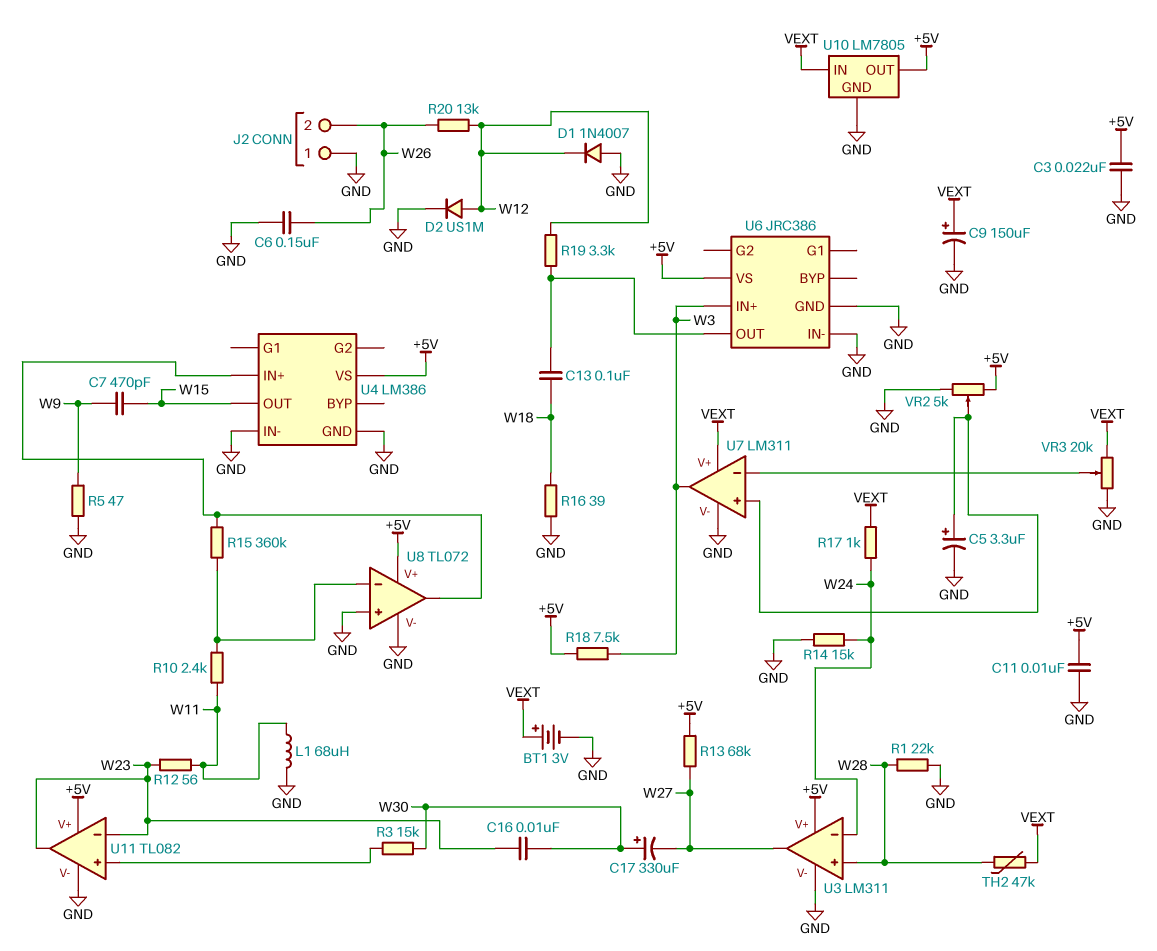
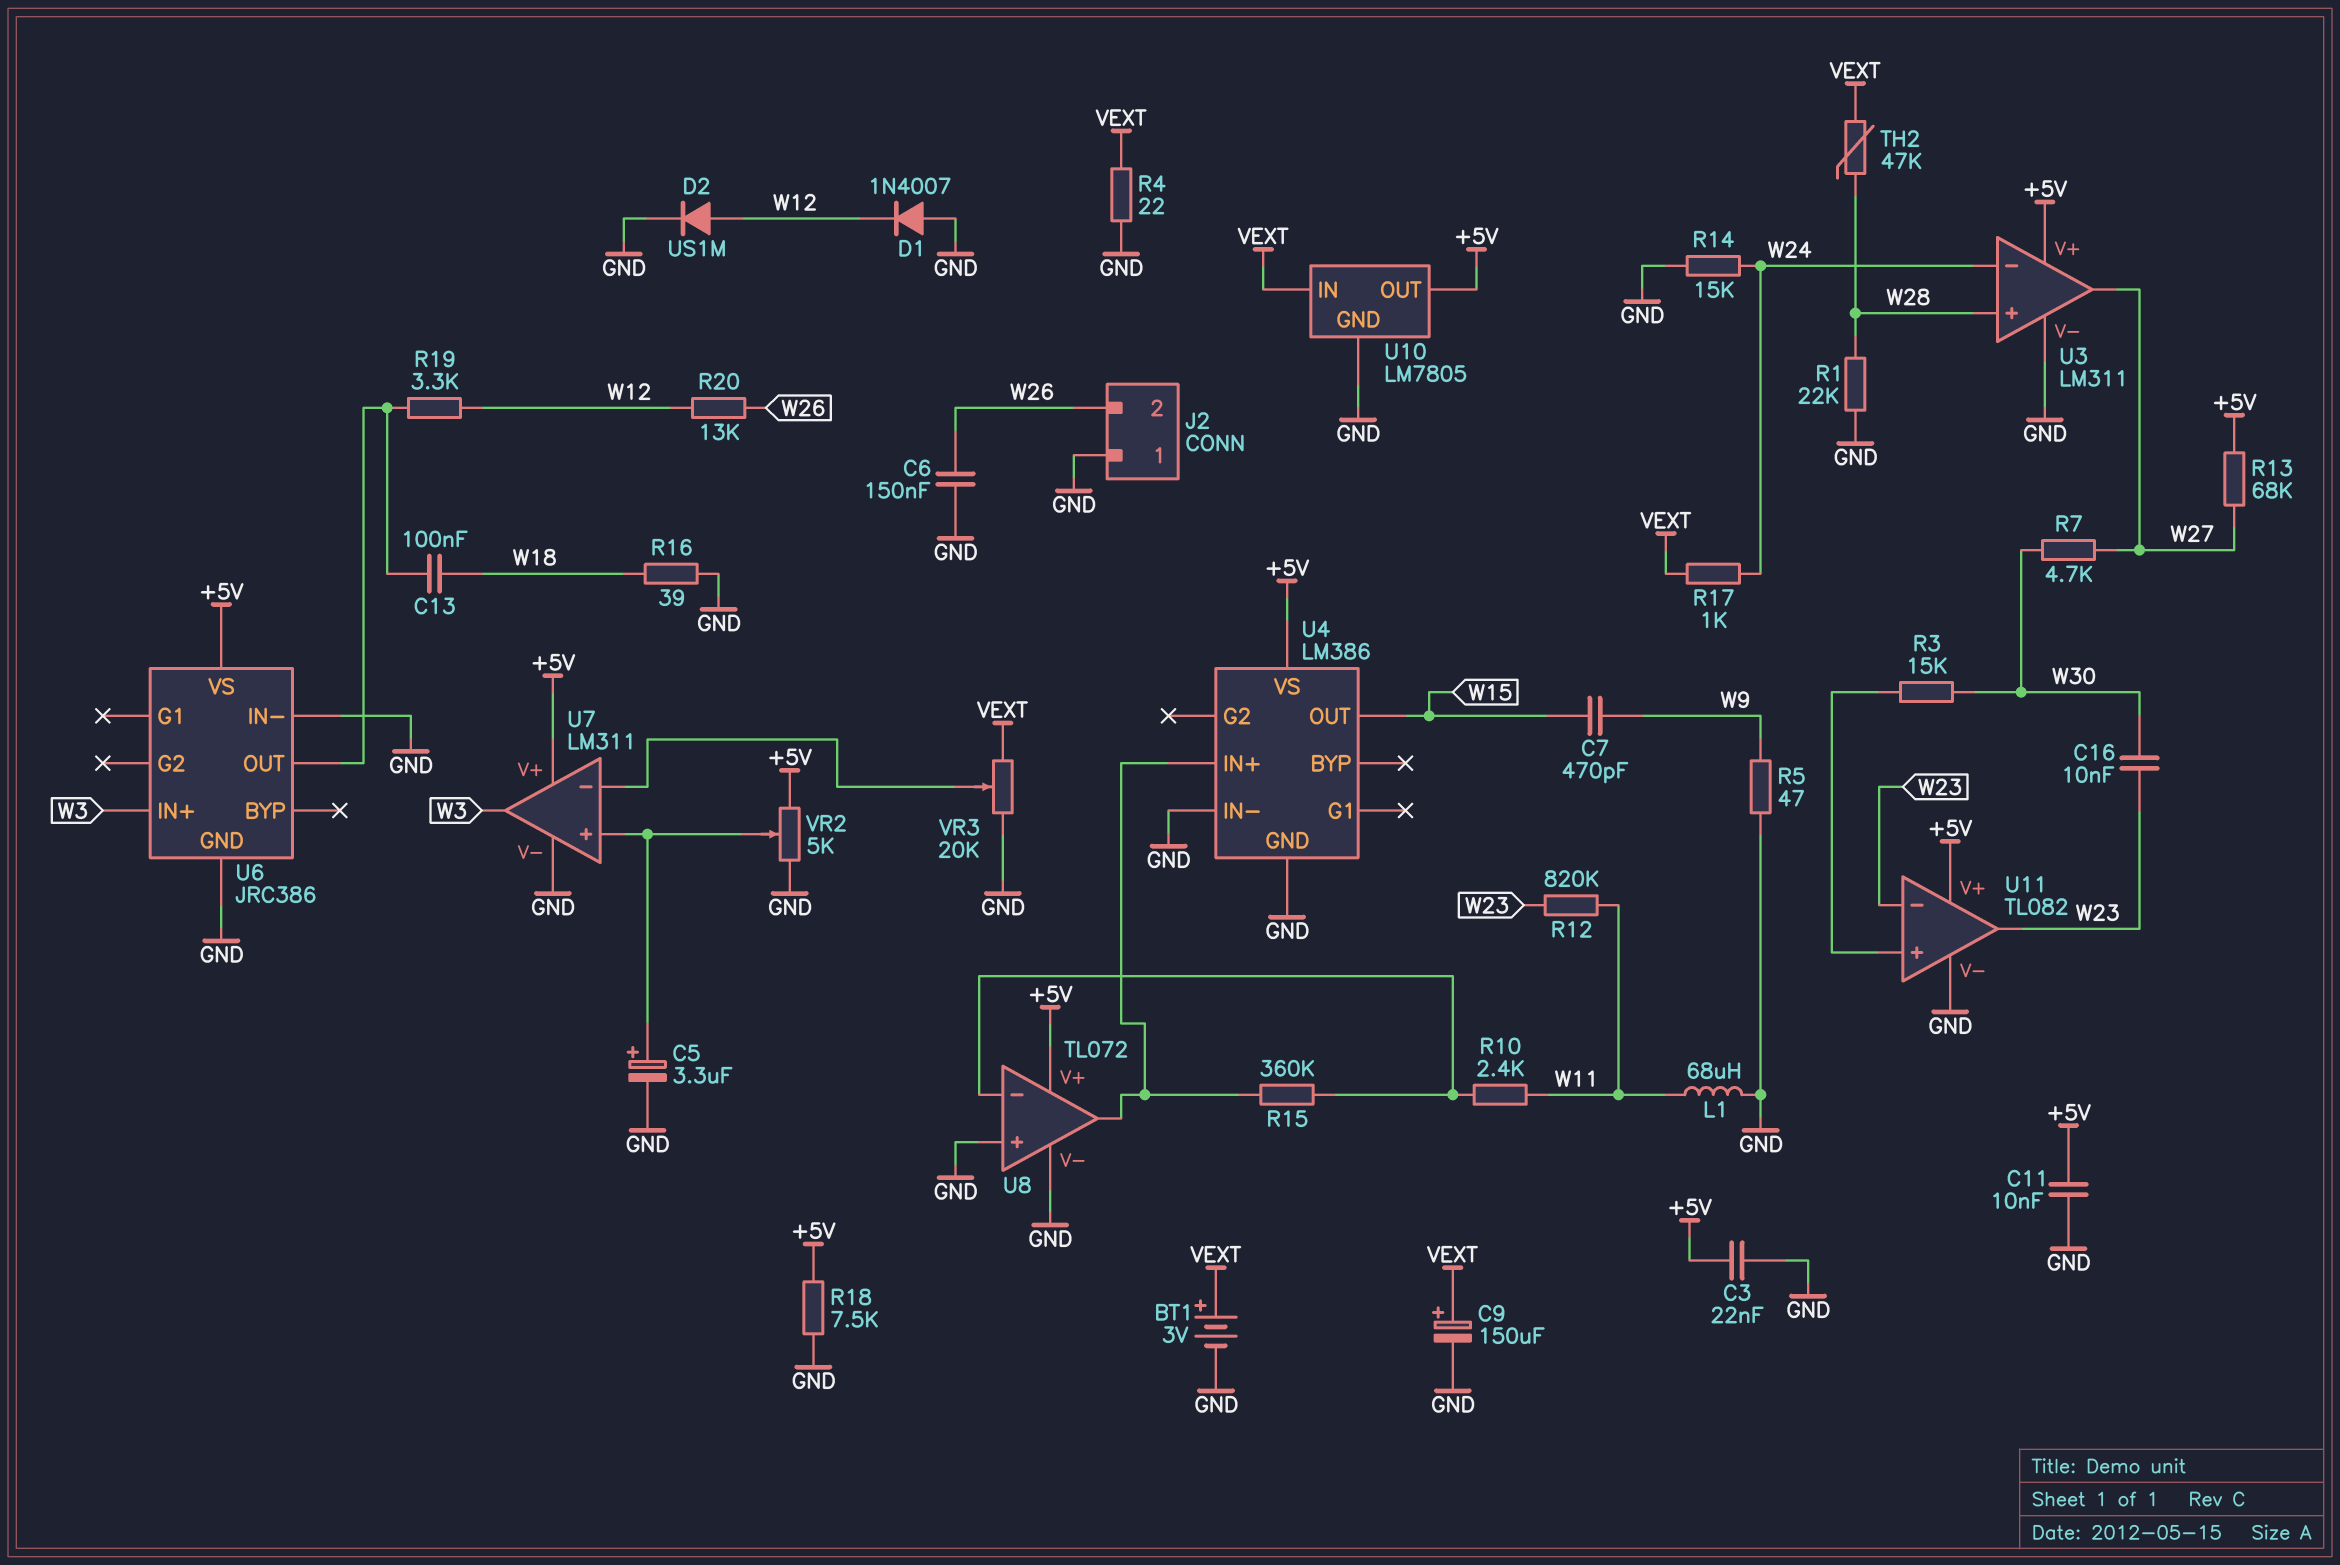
C17: 330uF (plus W30, minus W27) -> none
R4: none -> 22 (GND, VEXT)
R7: none -> 4.7k (W27, W30)
R12: 56 (W11, W23) -> 820k (W11, W23)
R18: 7.5k (+5V, W3) -> 7.5k (+5V, GND)
U7 pin V+: VEXT -> +5V

